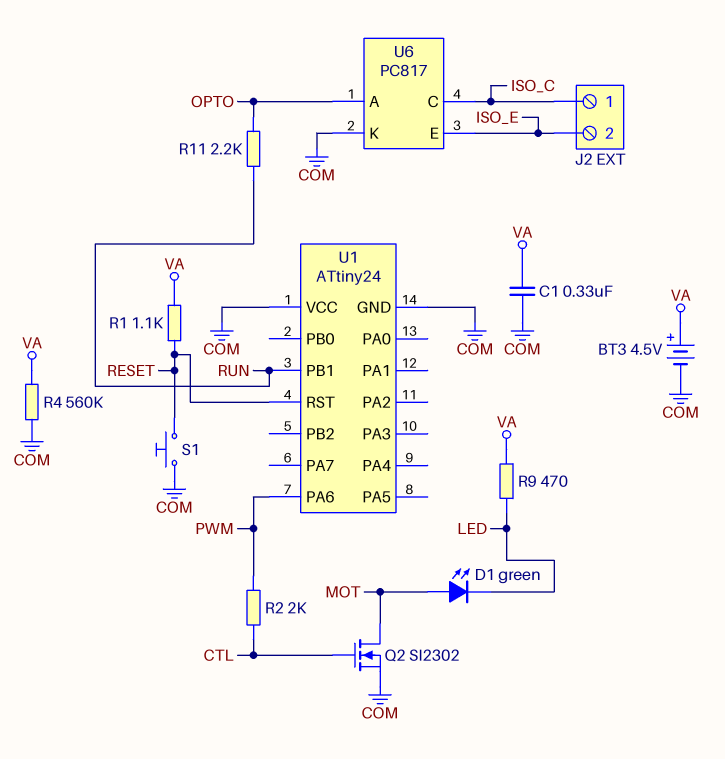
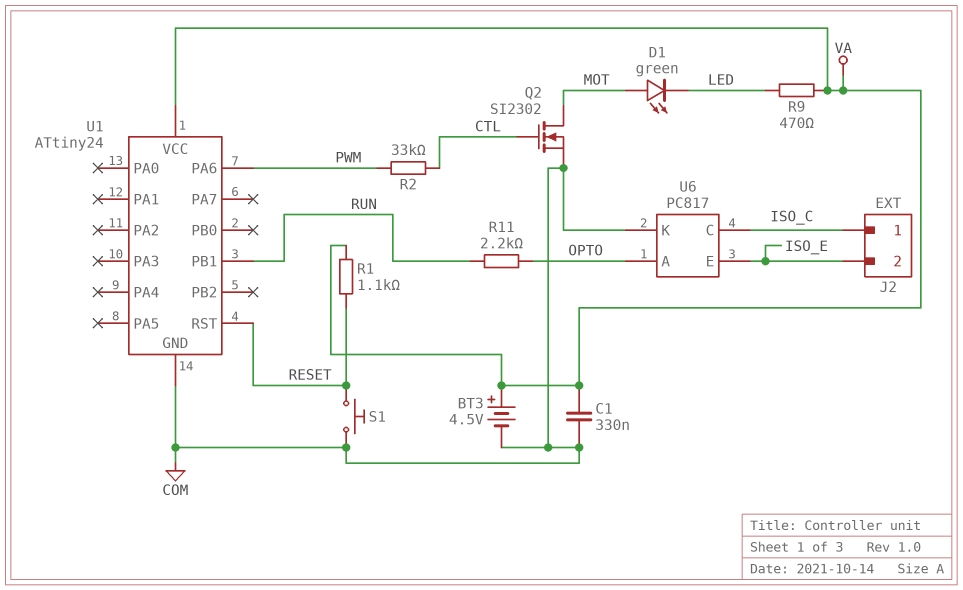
R2: 2k (CTL, PWM) -> 33k (CTL, PWM)
R4: 560k (COM, VA) -> none
U1 pin VCC: COM -> VA

